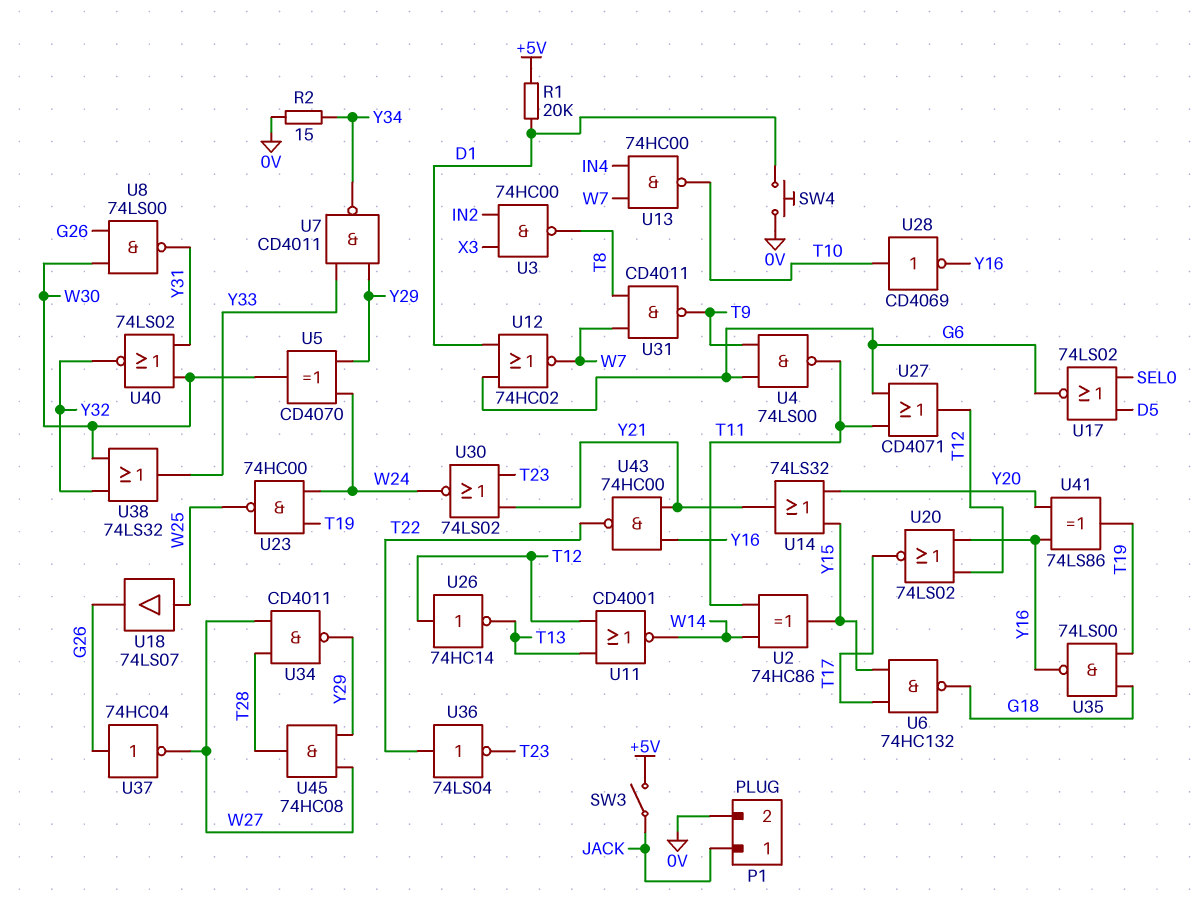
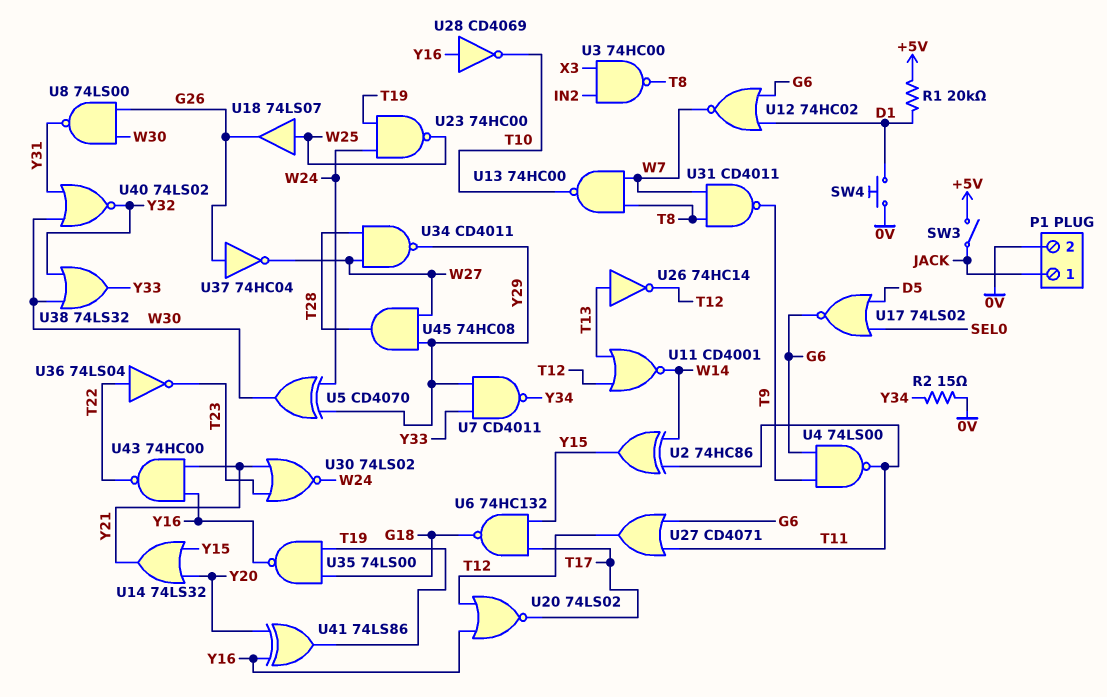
U13: NAND 74HC00 (in IN4, in W7, out T10) -> NAND 74HC00 (in T8, in W7, out T10)
U26: NOT 74HC14 (in T12, out T13) -> NOT 74HC14 (in T13, out T12)
U28: NOT CD4069 (in T10, out Y16) -> NOT CD4069 (in Y16, out T10)

